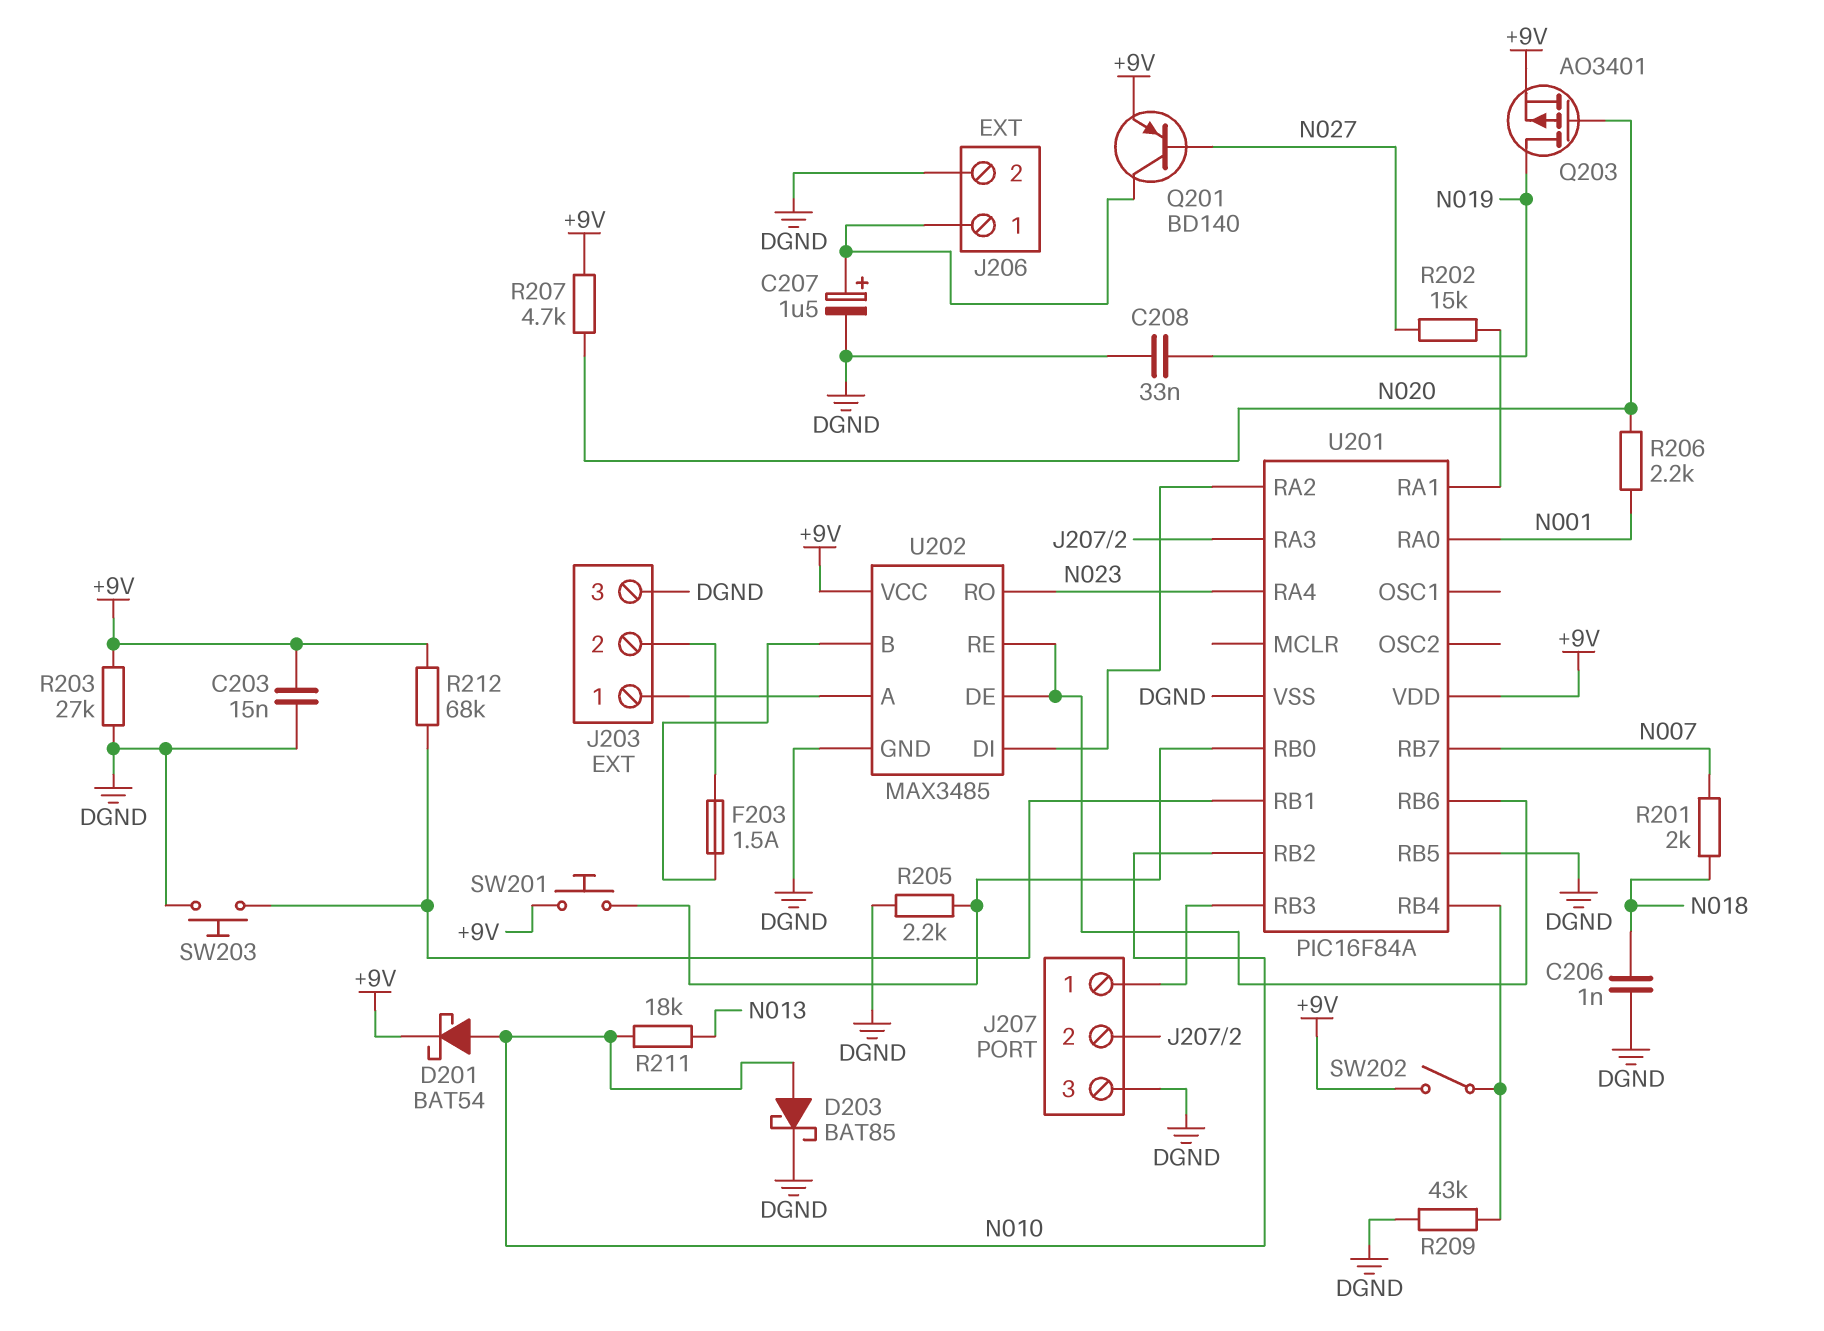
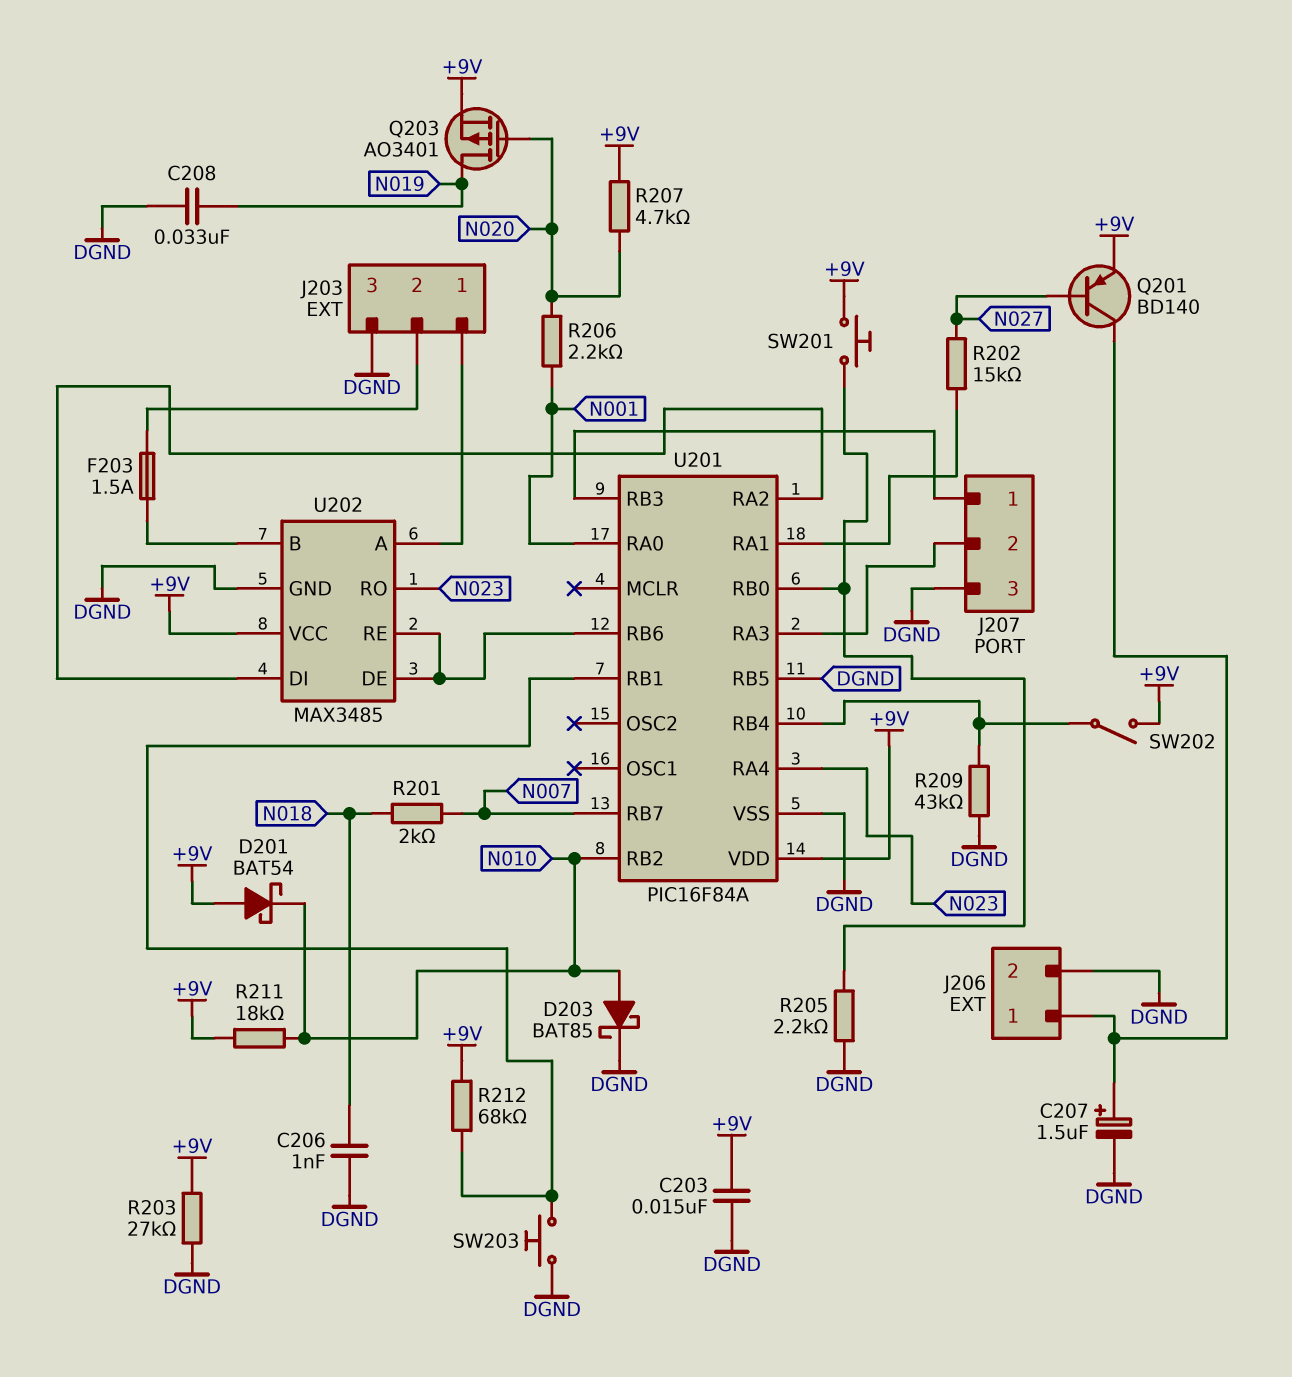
D201: schottky BAT54 (A N010, K +9V) -> schottky BAT54 (A +9V, K N010)
R211: 18k (N010, N013) -> 18k (+9V, N010)

